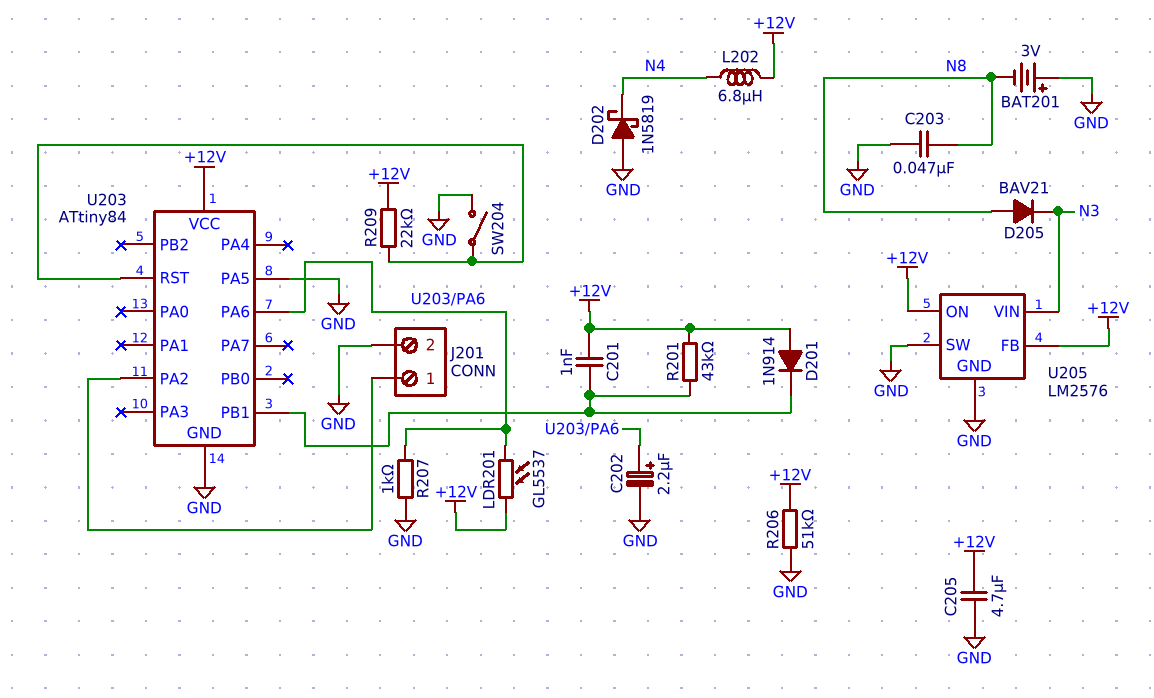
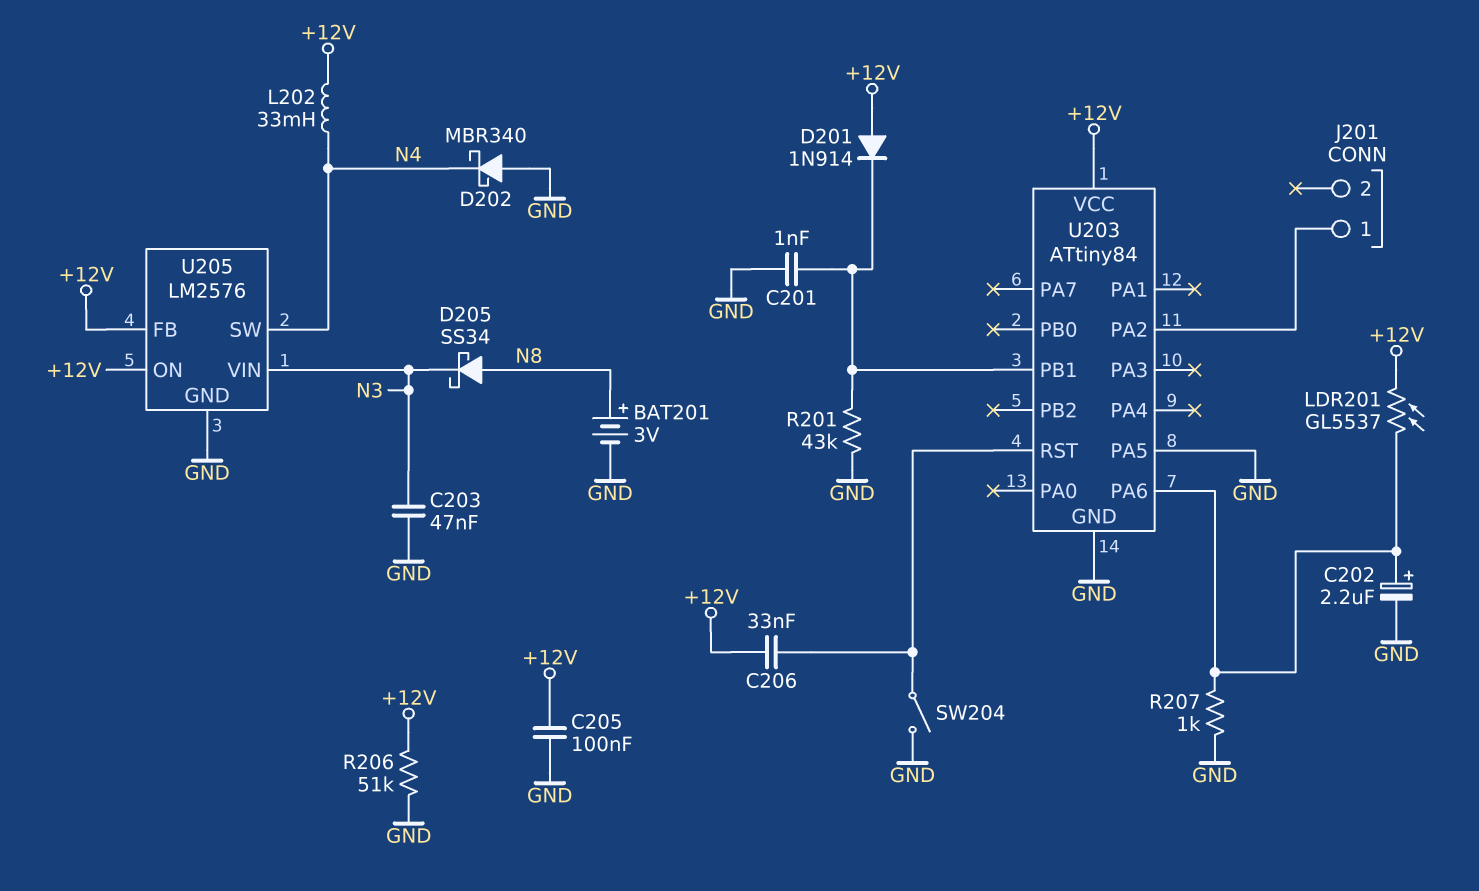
BAT201: 3V (plus GND, minus N8) -> 3V (plus N8, minus GND)
C201: 1nF (+12V, U203/PB1) -> 1nF (GND, U203/PB1)
C203: 47nF (GND, N8) -> 47nF (GND, N3)
C205: 4.7uF (+12V, GND) -> 100nF (+12V, GND)
C206: none -> 33nF (+12V, U203/RST)
D202: schottky 1N5819 (A GND, K N4) -> schottky MBR340 (A GND, K N4)
D205: diode BAV21 (A N8, K N3) -> schottky SS34 (A N8, K N3)
J201 pin 2: GND -> none
L202: 6.8uH (+12V, N4) -> 33mH (+12V, N4)
R201: 43k (+12V, U203/PB1) -> 43k (GND, U203/PB1)
R209: 22k (+12V, U203/RST) -> none
U205 pin SW: GND -> N4

